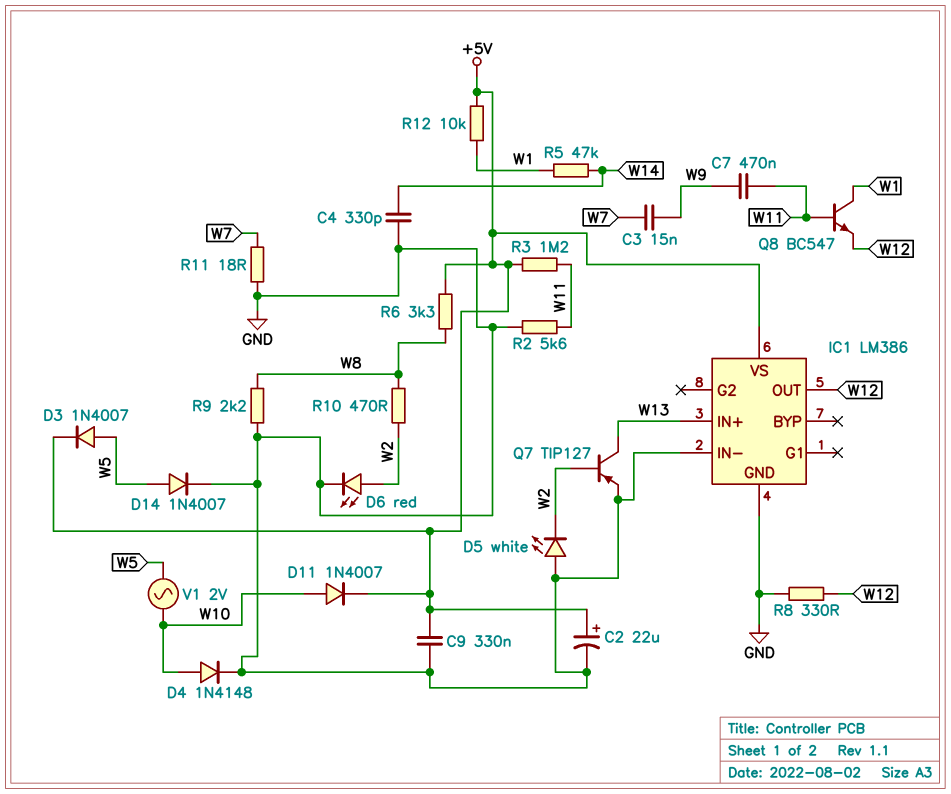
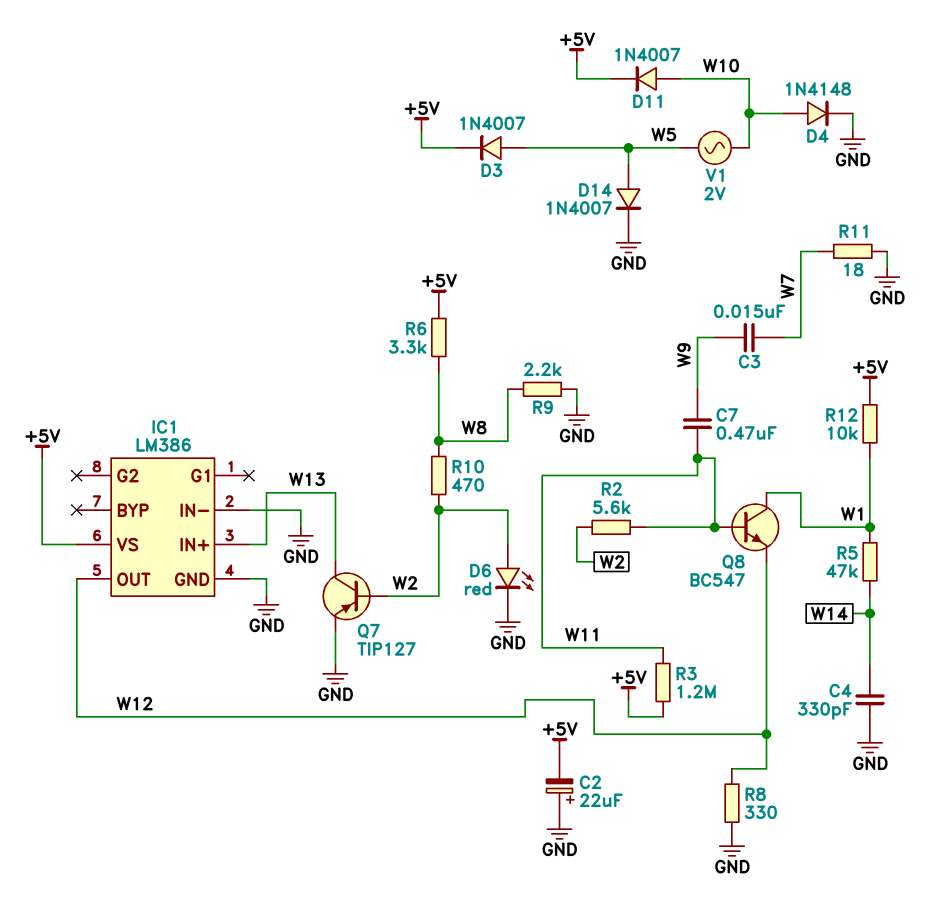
C2: 22uF (plus +5V, minus GND) -> 22uF (plus GND, minus +5V)
C9: 330nF (+5V, GND) -> none
D5: LED white (A GND, K W2) -> none
R2: 5.6k (GND, W11) -> 5.6k (W2, W11)

